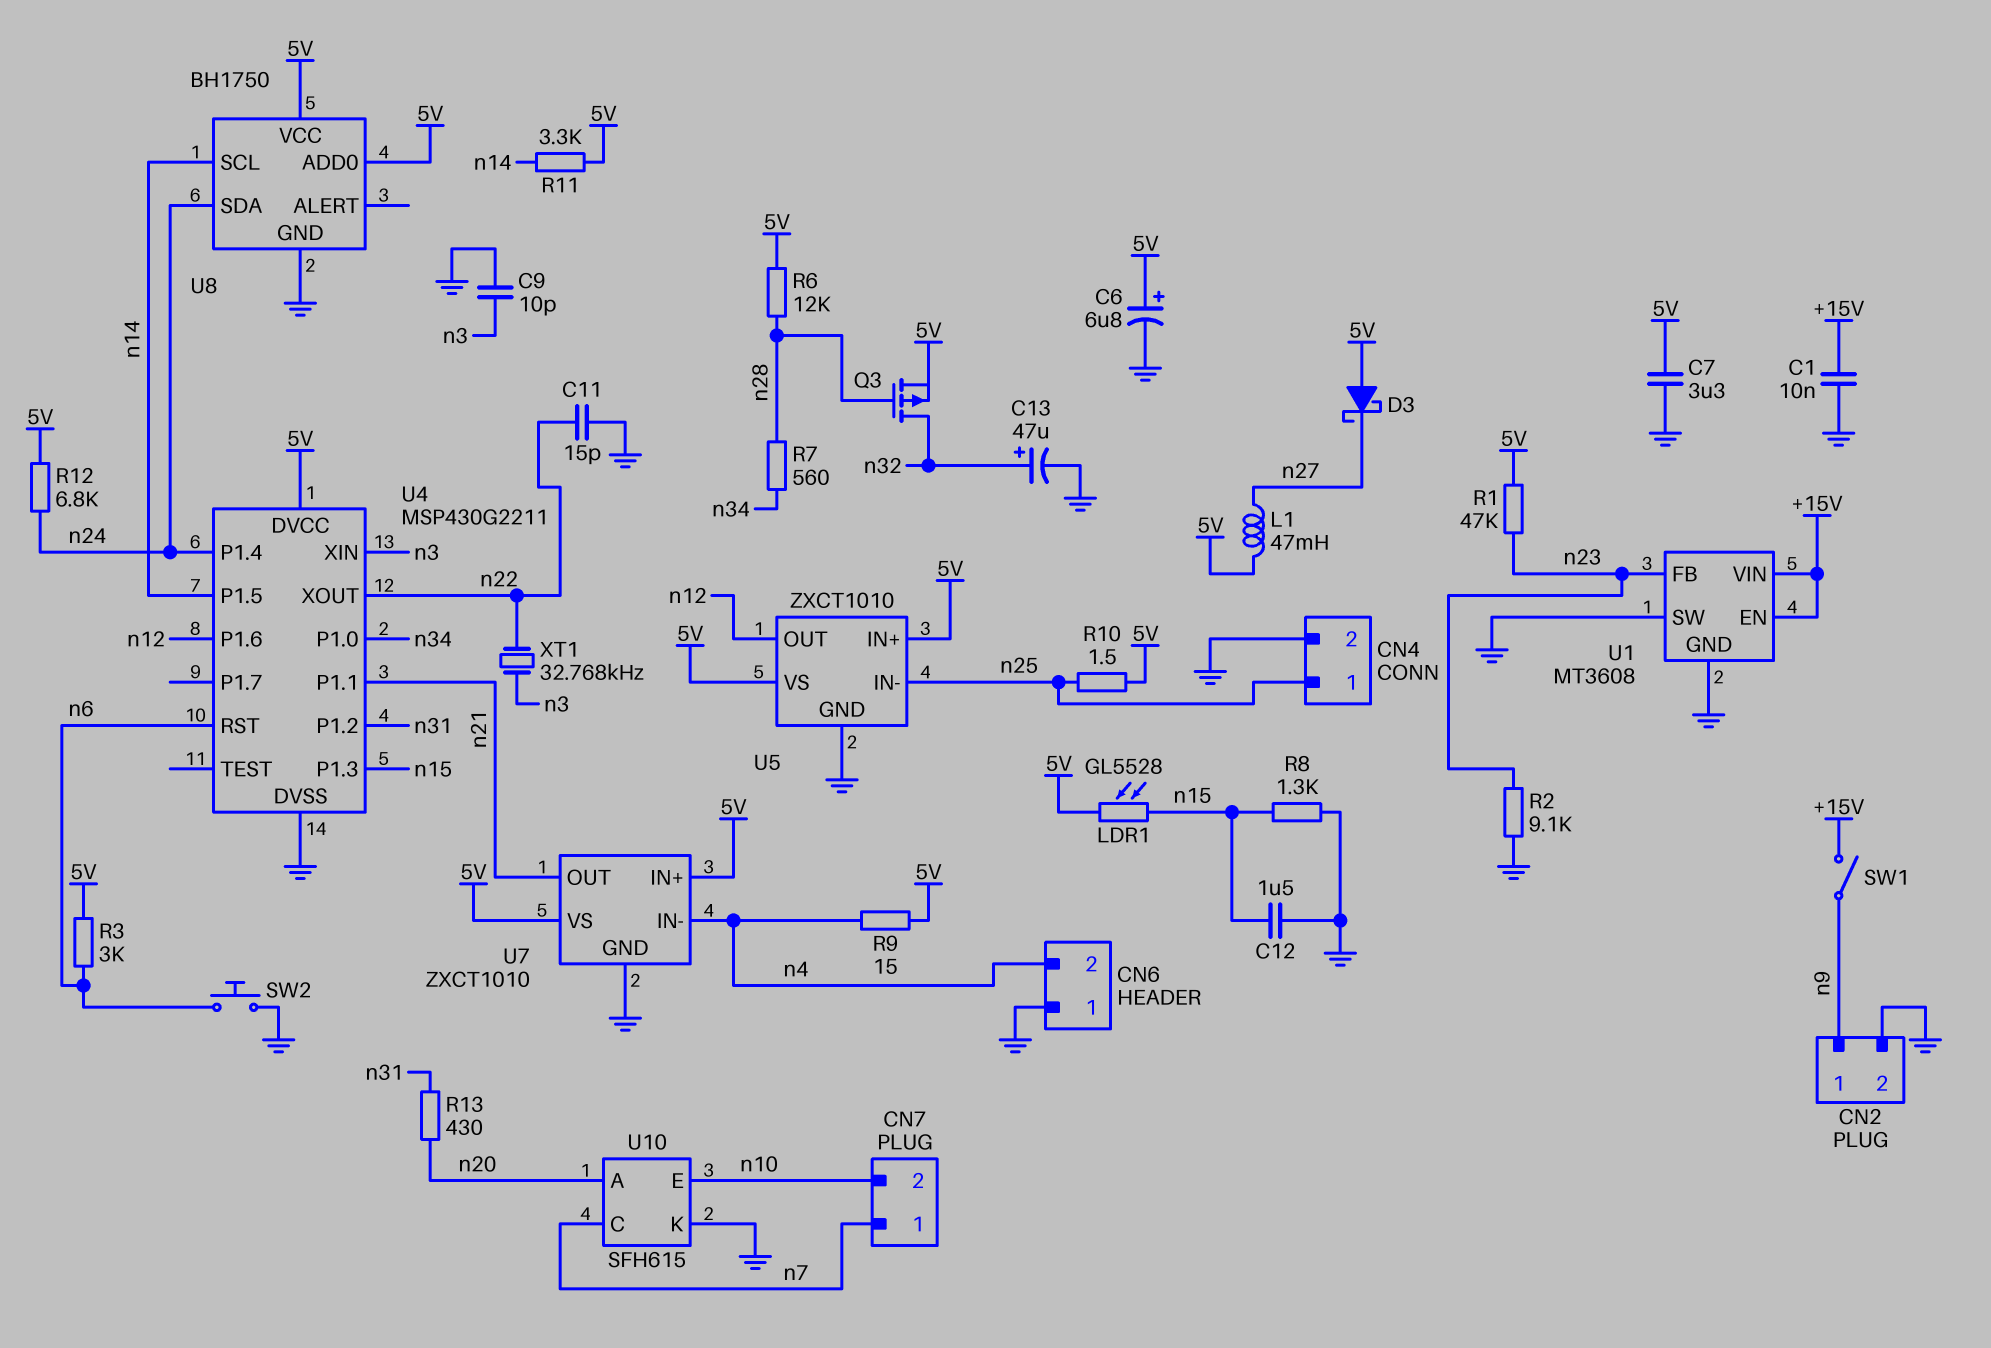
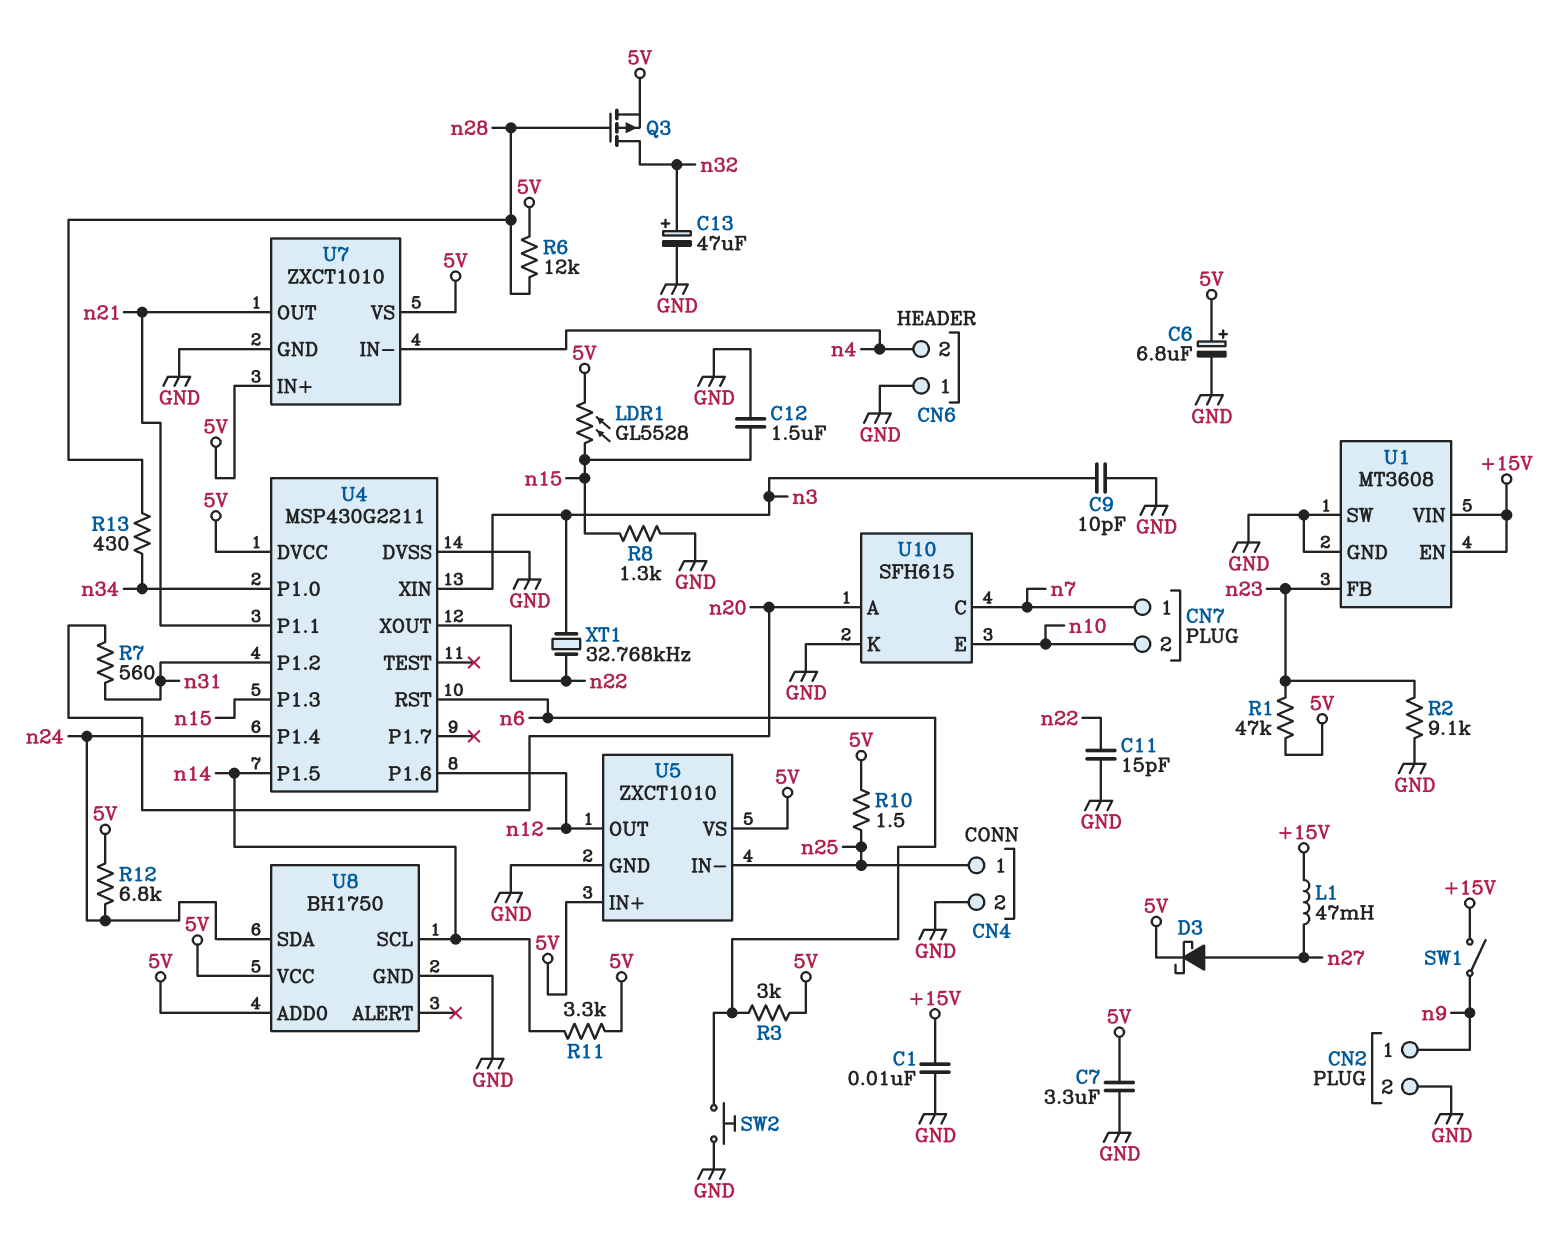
D3: schottky (A 5V, K n27) -> schottky (A n27, K 5V)
L1: 47mH (5V, n27) -> 47mH (+15V, n27)
R7: 560 (n28, n34) -> 560 (n20, n31)
R9: 15 (5V, n4) -> none
R13: 430 (n20, n31) -> 430 (n28, n34)

